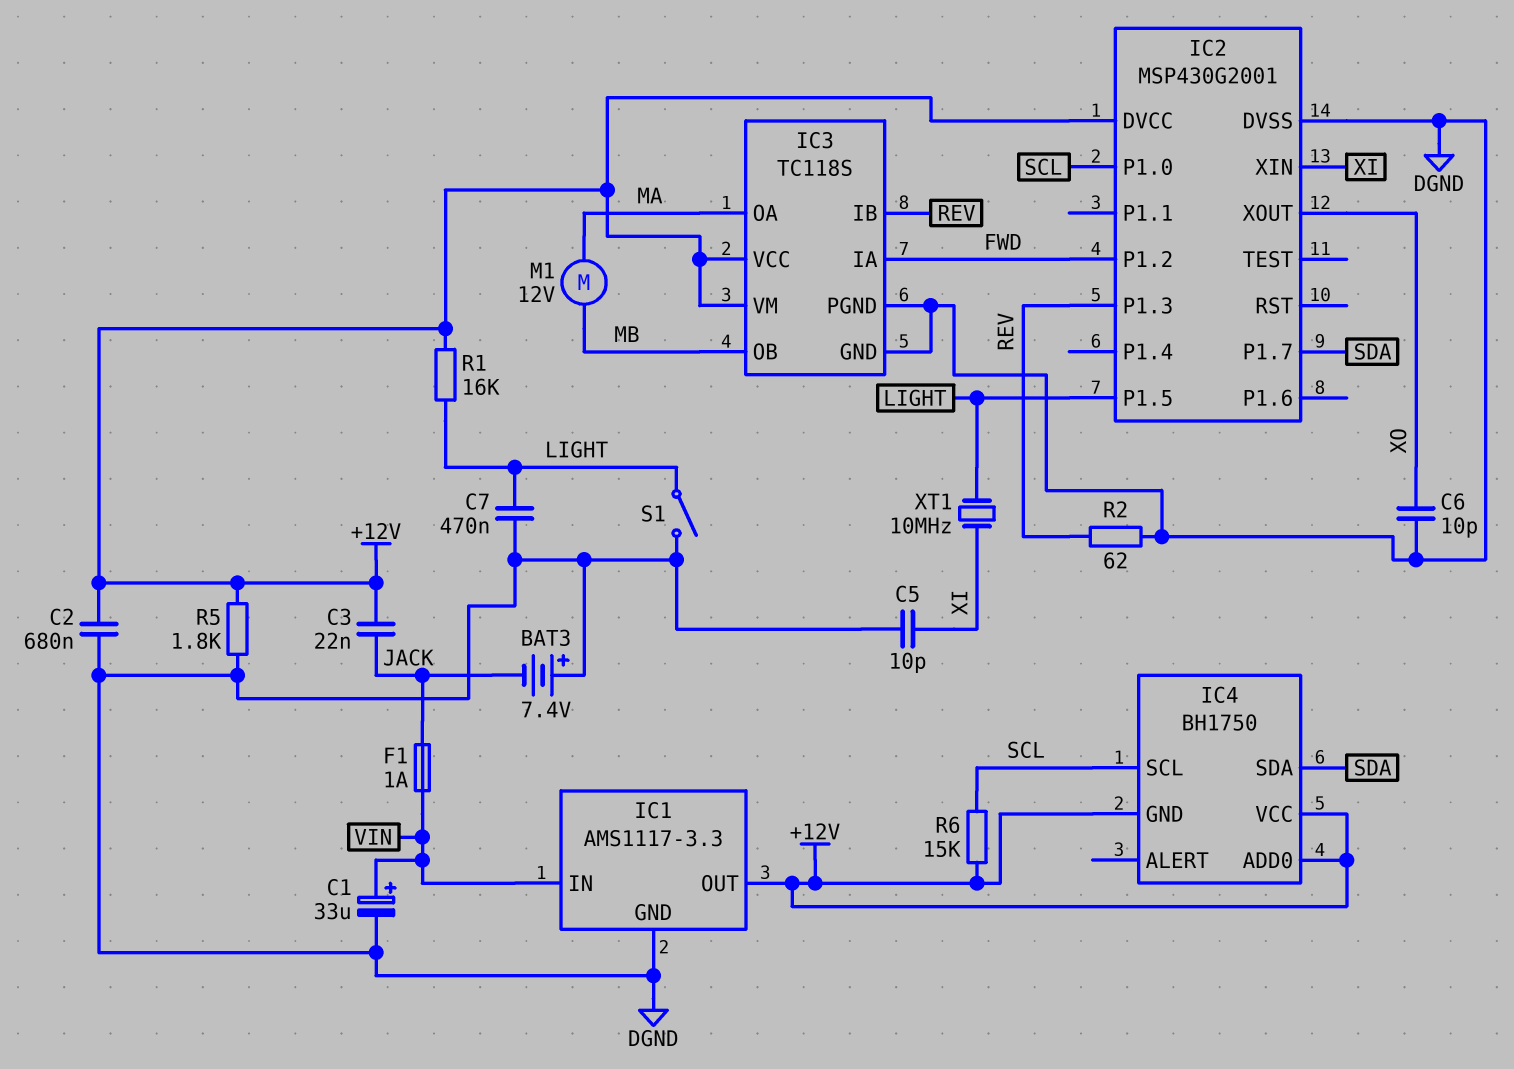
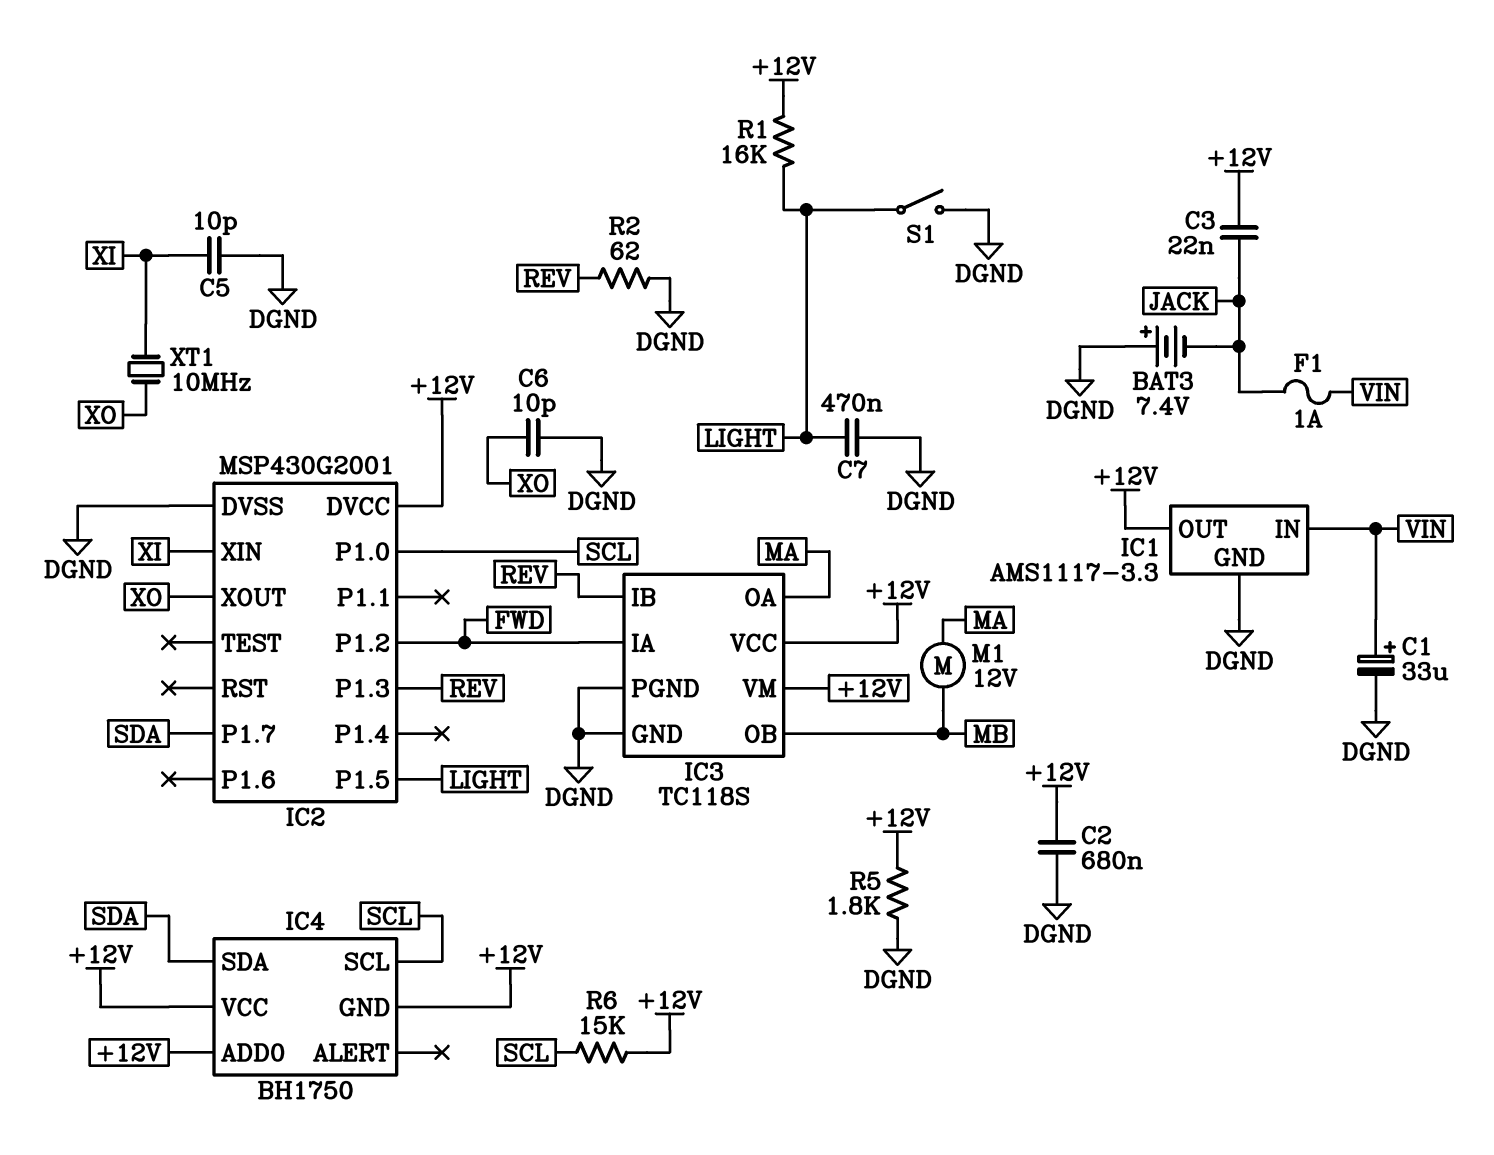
XT1: 10MHz (LIGHT, XI) -> 10MHz (XI, XO)

